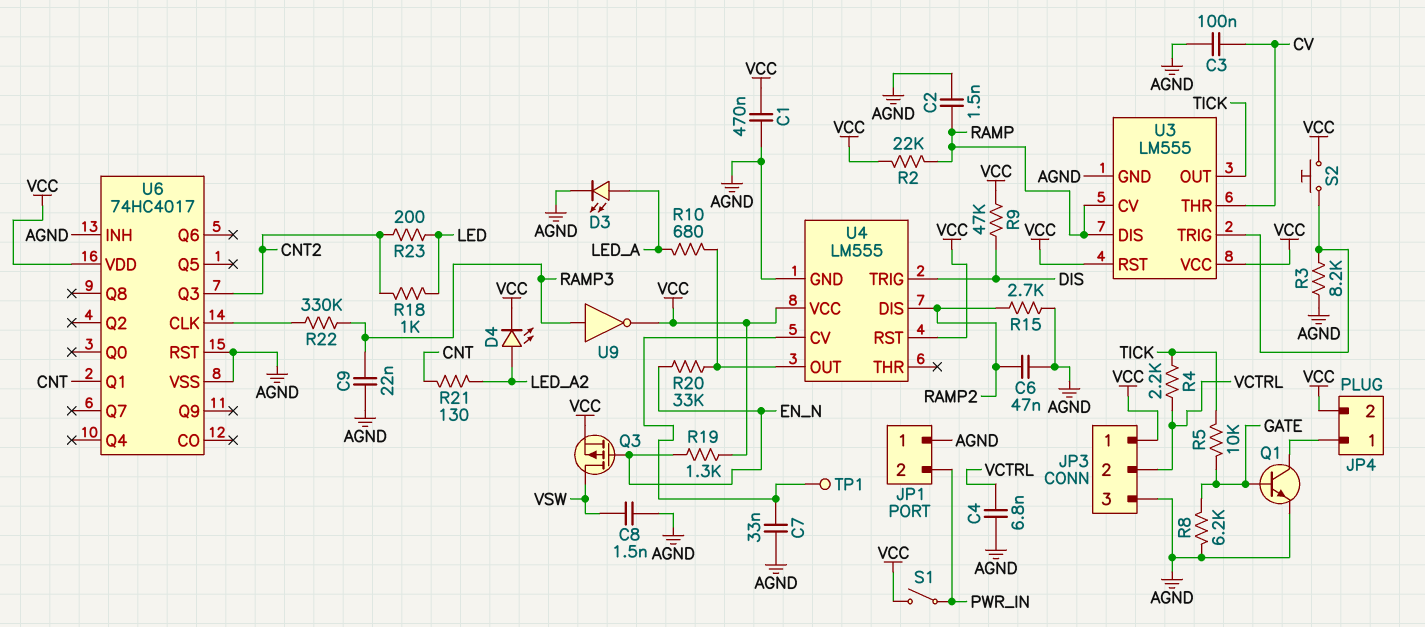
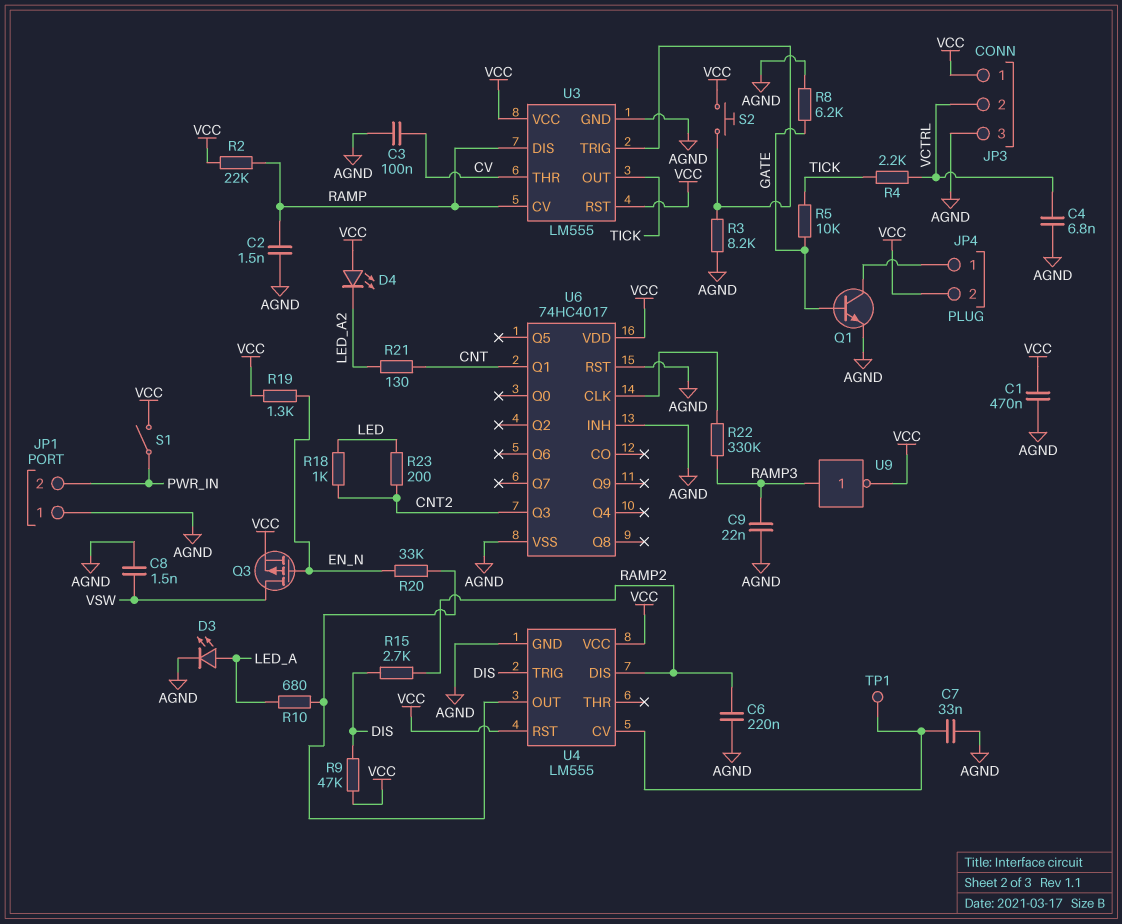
C6: 47nF (AGND, RAMP2) -> 220nF (AGND, RAMP2)
D4: LED (A LED_A2, K VCC) -> LED (A VCC, K LED_A2)
R15: 2.7k (AGND, RAMP2) -> 2.7k (DIS, RAMP2)

